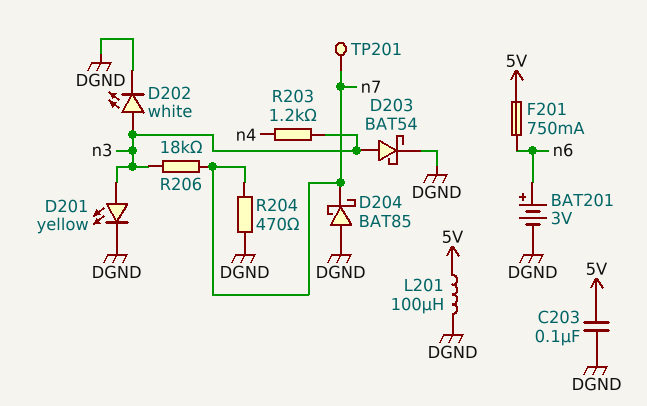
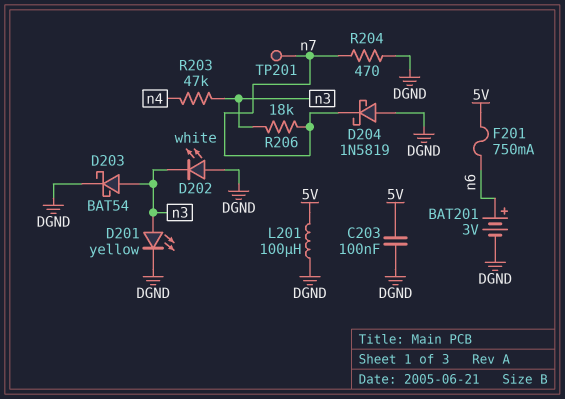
D202: LED white (A n3, K DGND) -> LED white (A DGND, K n3)
D204: schottky BAT85 (A DGND, K n7) -> schottky 1N5819 (A DGND, K n7)
R203: 1.2k (n3, n4) -> 47k (n3, n4)

